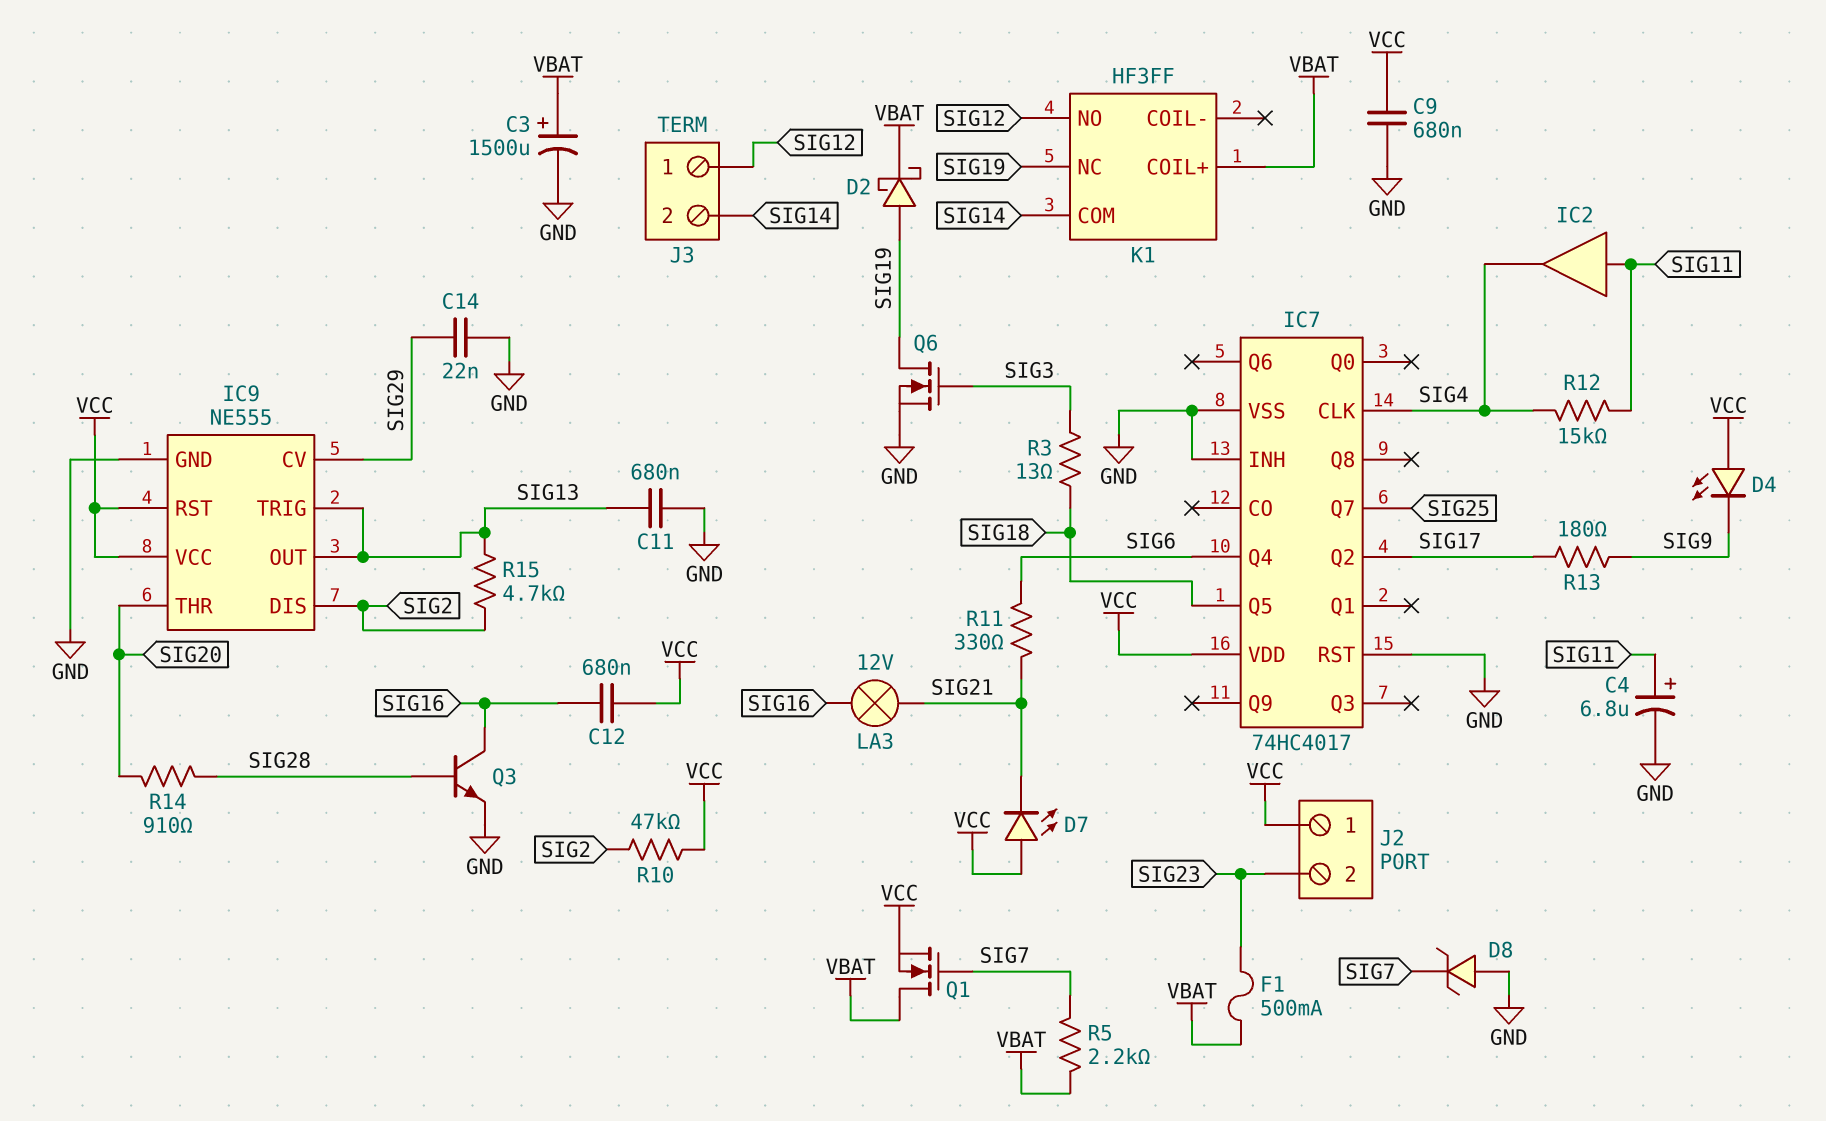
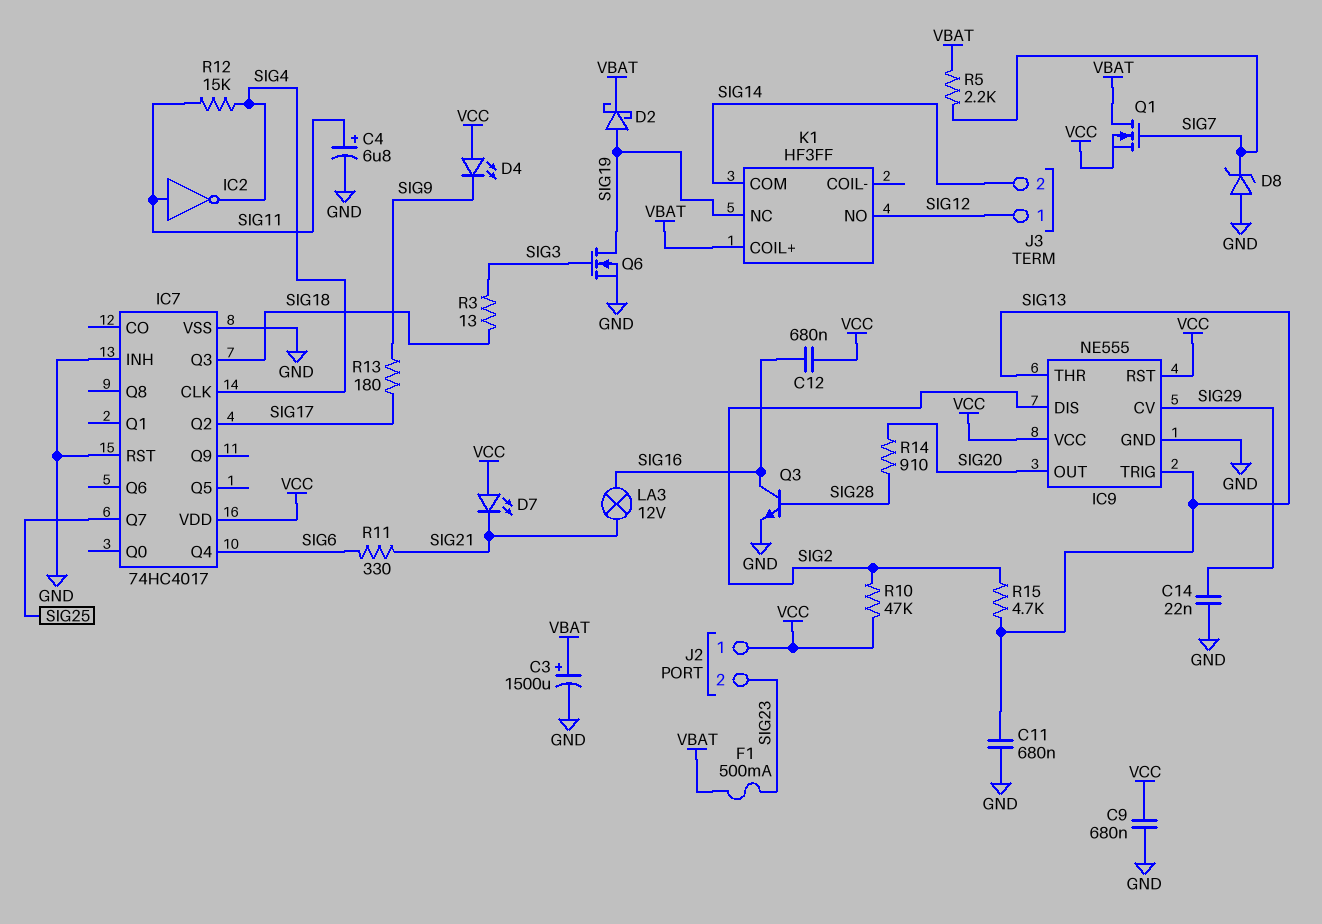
IC2: buffer (in SIG11, out SIG4) -> NOT (in SIG11, out SIG4)
IC7 pin Q3: none -> SIG18
IC7 pin Q5: SIG18 -> none
IC9 pin OUT: SIG13 -> SIG20
IC9 pin THR: SIG20 -> SIG13

